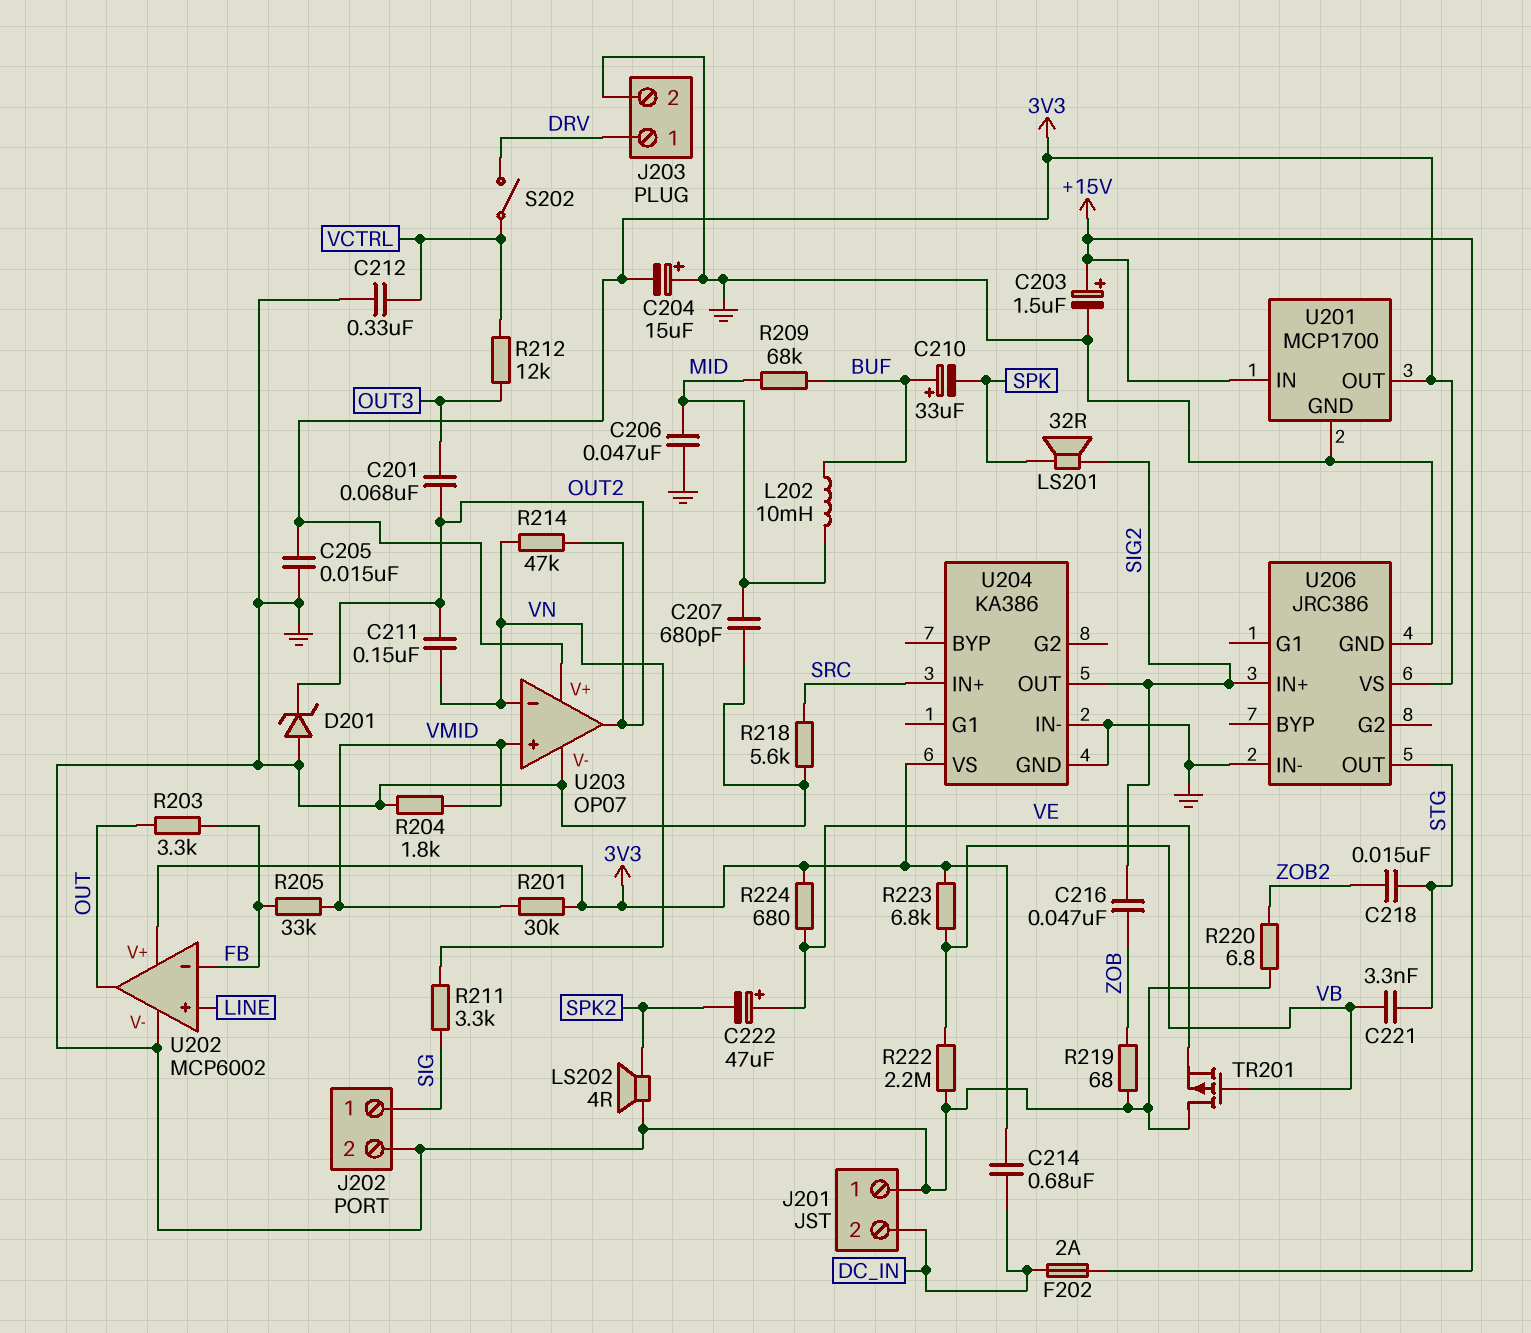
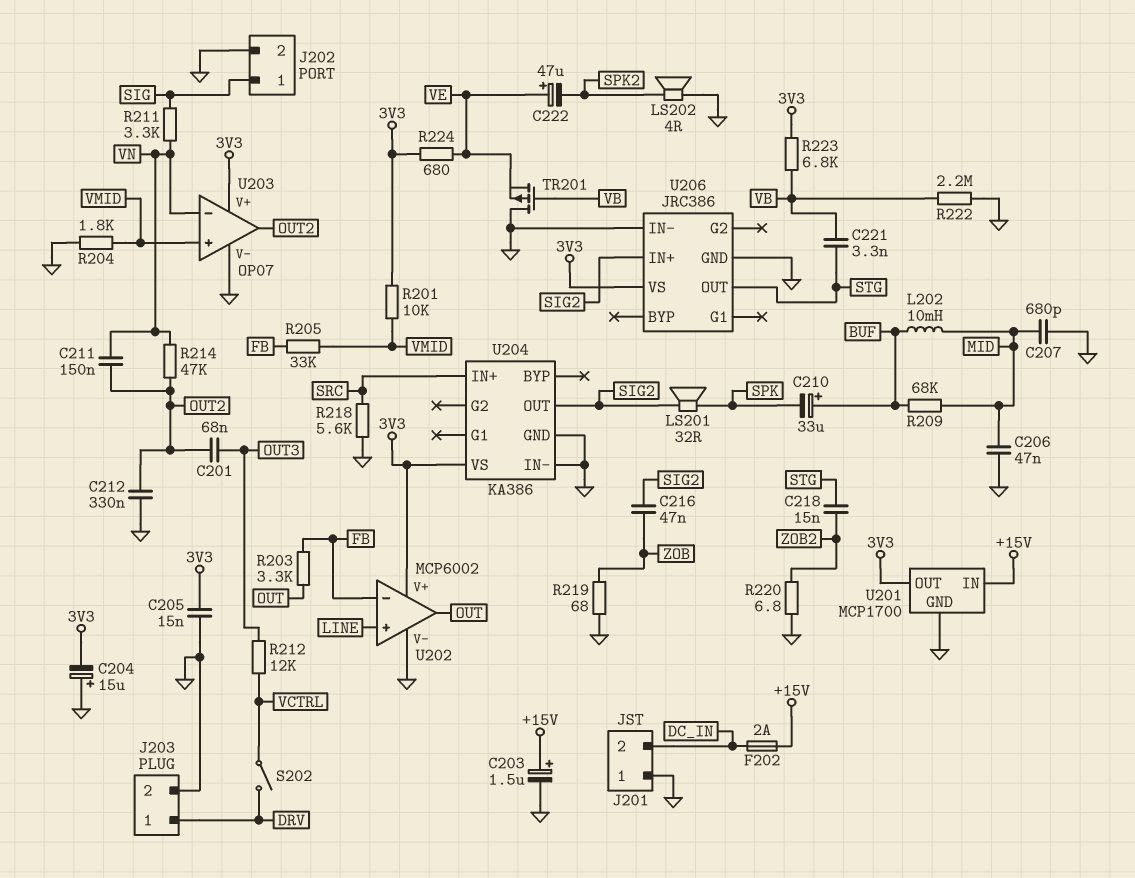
C212: 330nF (GND, VCTRL) -> 330nF (GND, OUT2)
C214: 680nF (3V3, DC_IN) -> none
D201: zener (A GND, K OUT2) -> none
R201: 30k (3V3, VMID) -> 10k (3V3, VMID)

